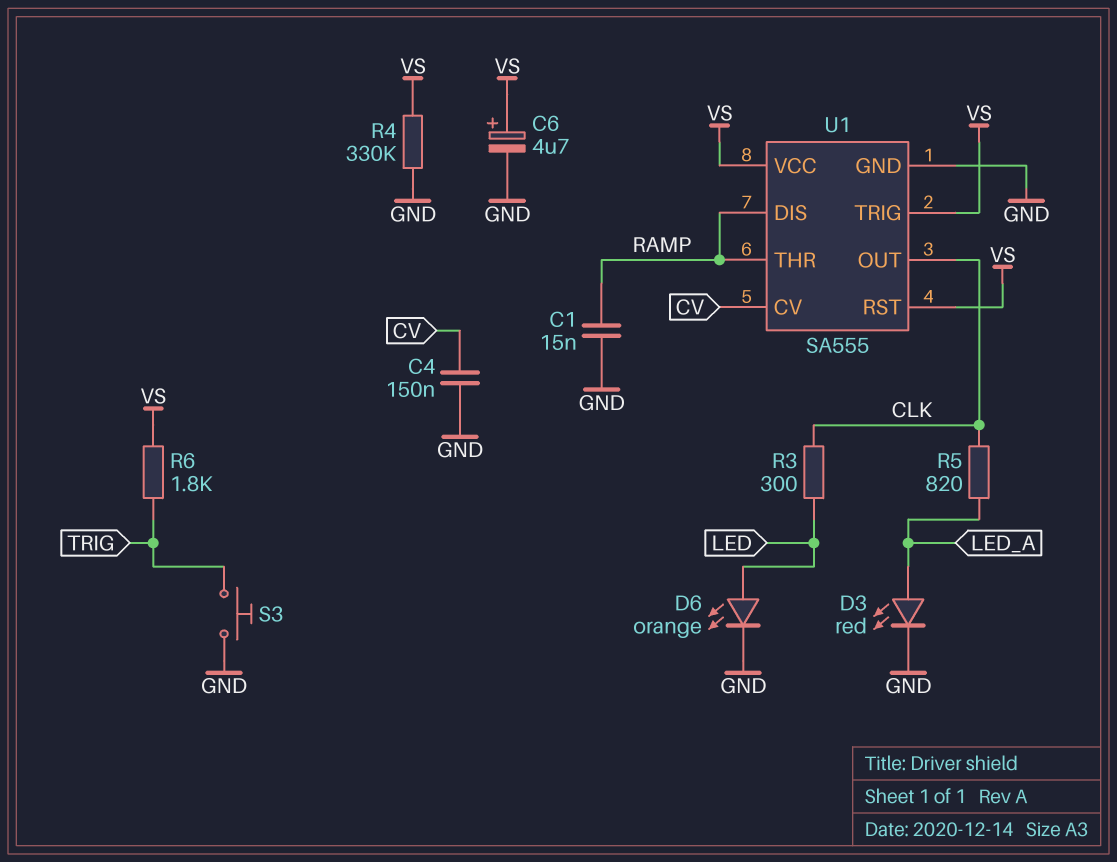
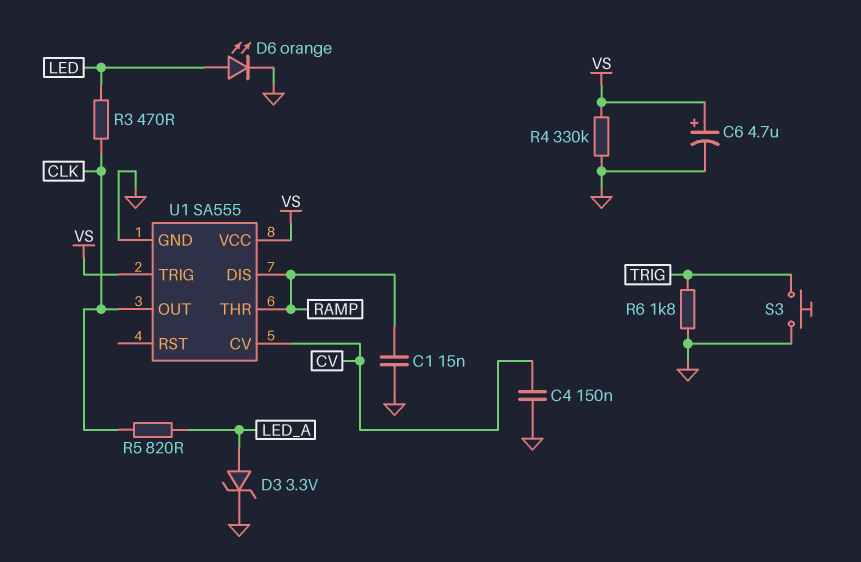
D3: LED red (A LED_A, K GND) -> zener 3.3V (A LED_A, K GND)
R3: 300 (CLK, LED) -> 470 (CLK, LED)
R6: 1.8k (TRIG, VS) -> 1.8k (GND, TRIG)
U1 pin RST: VS -> none

